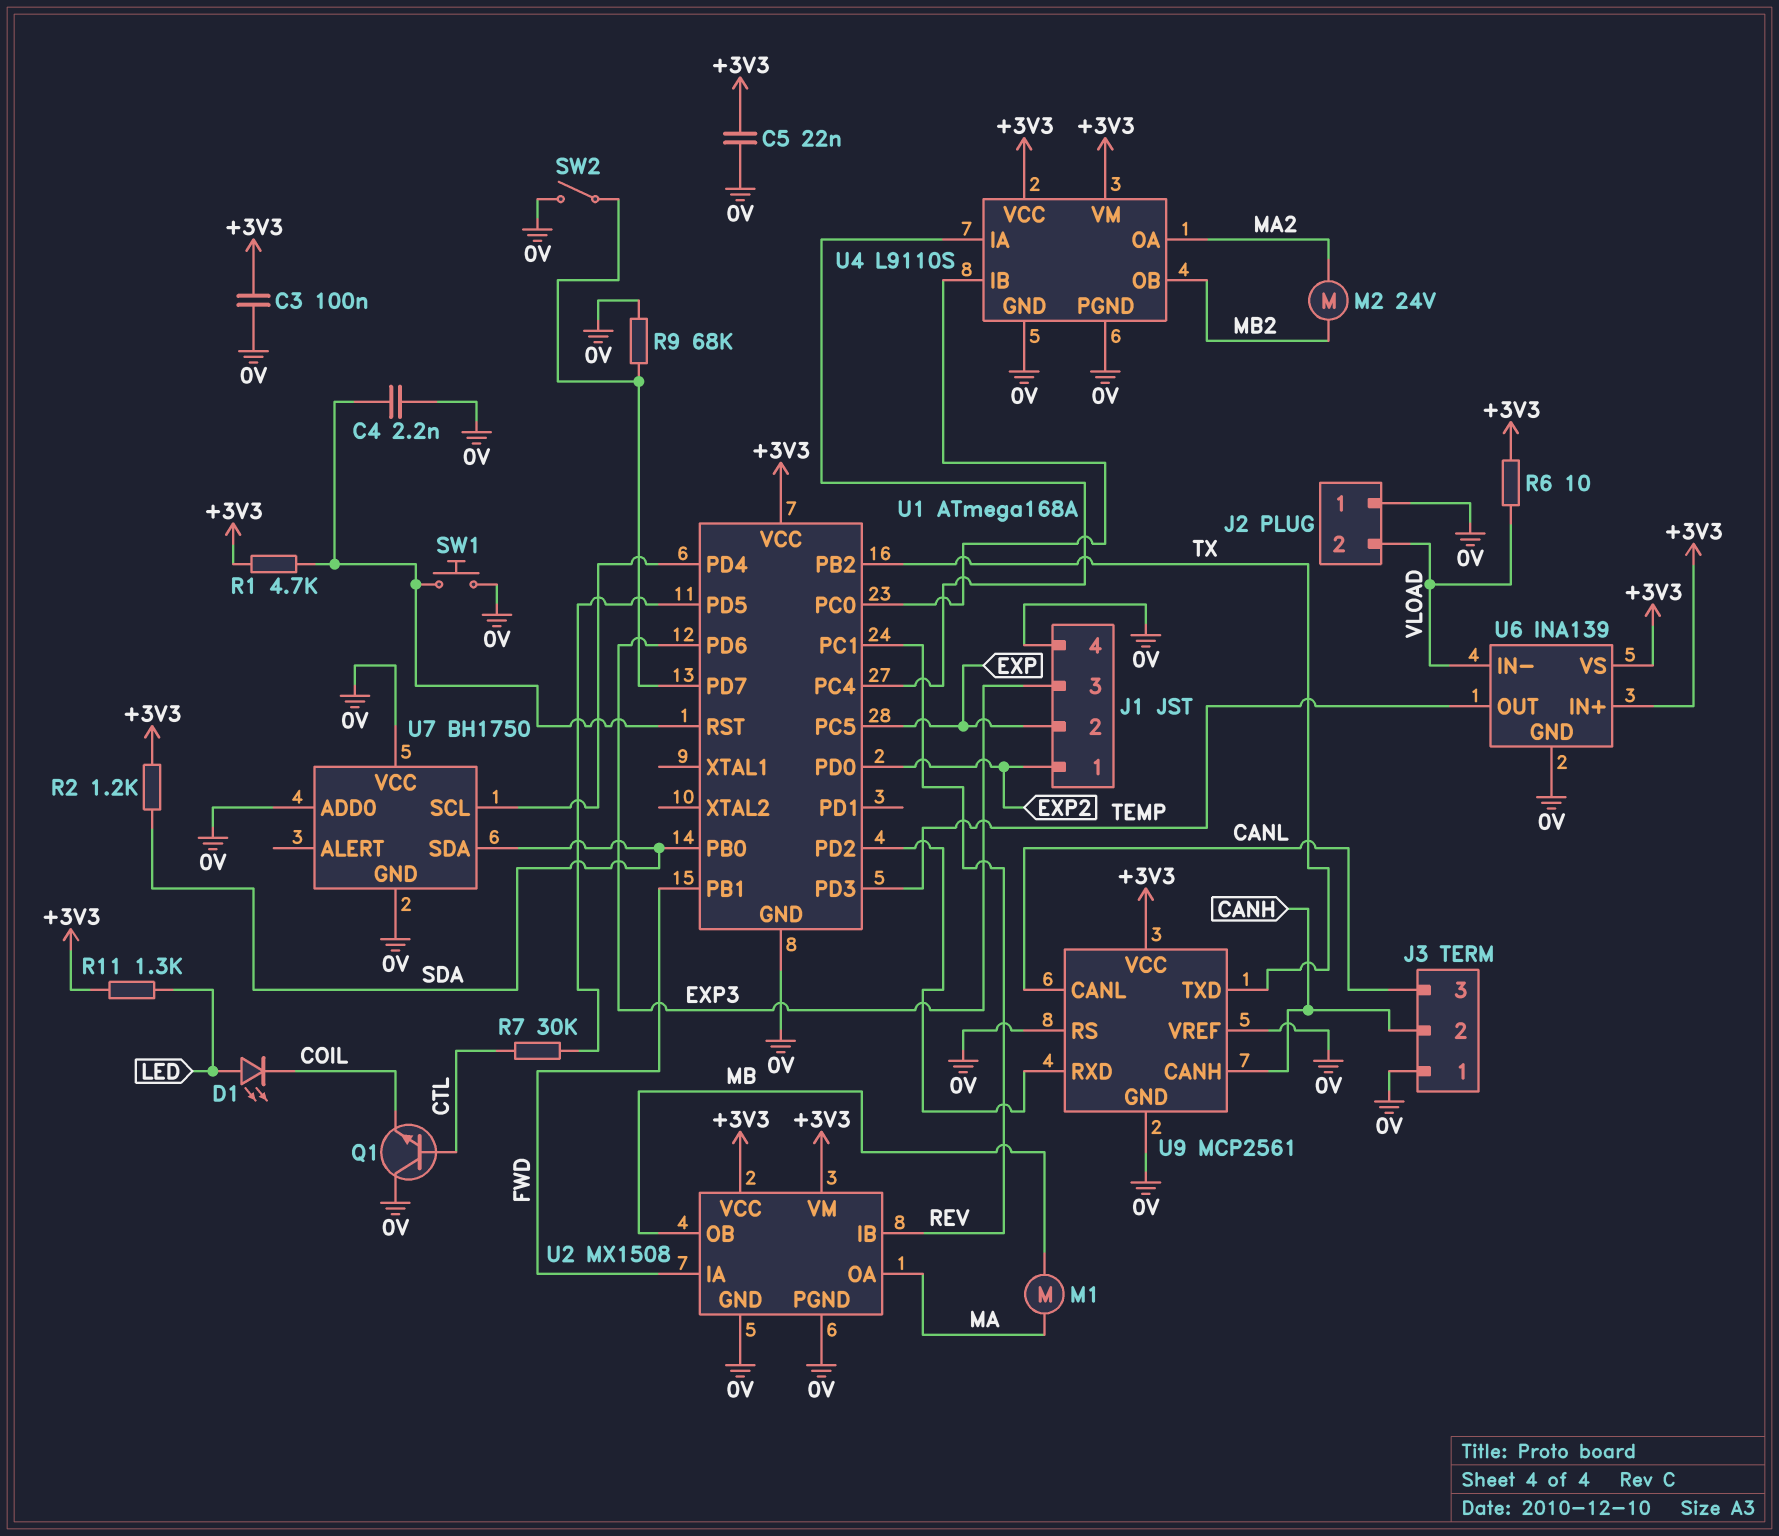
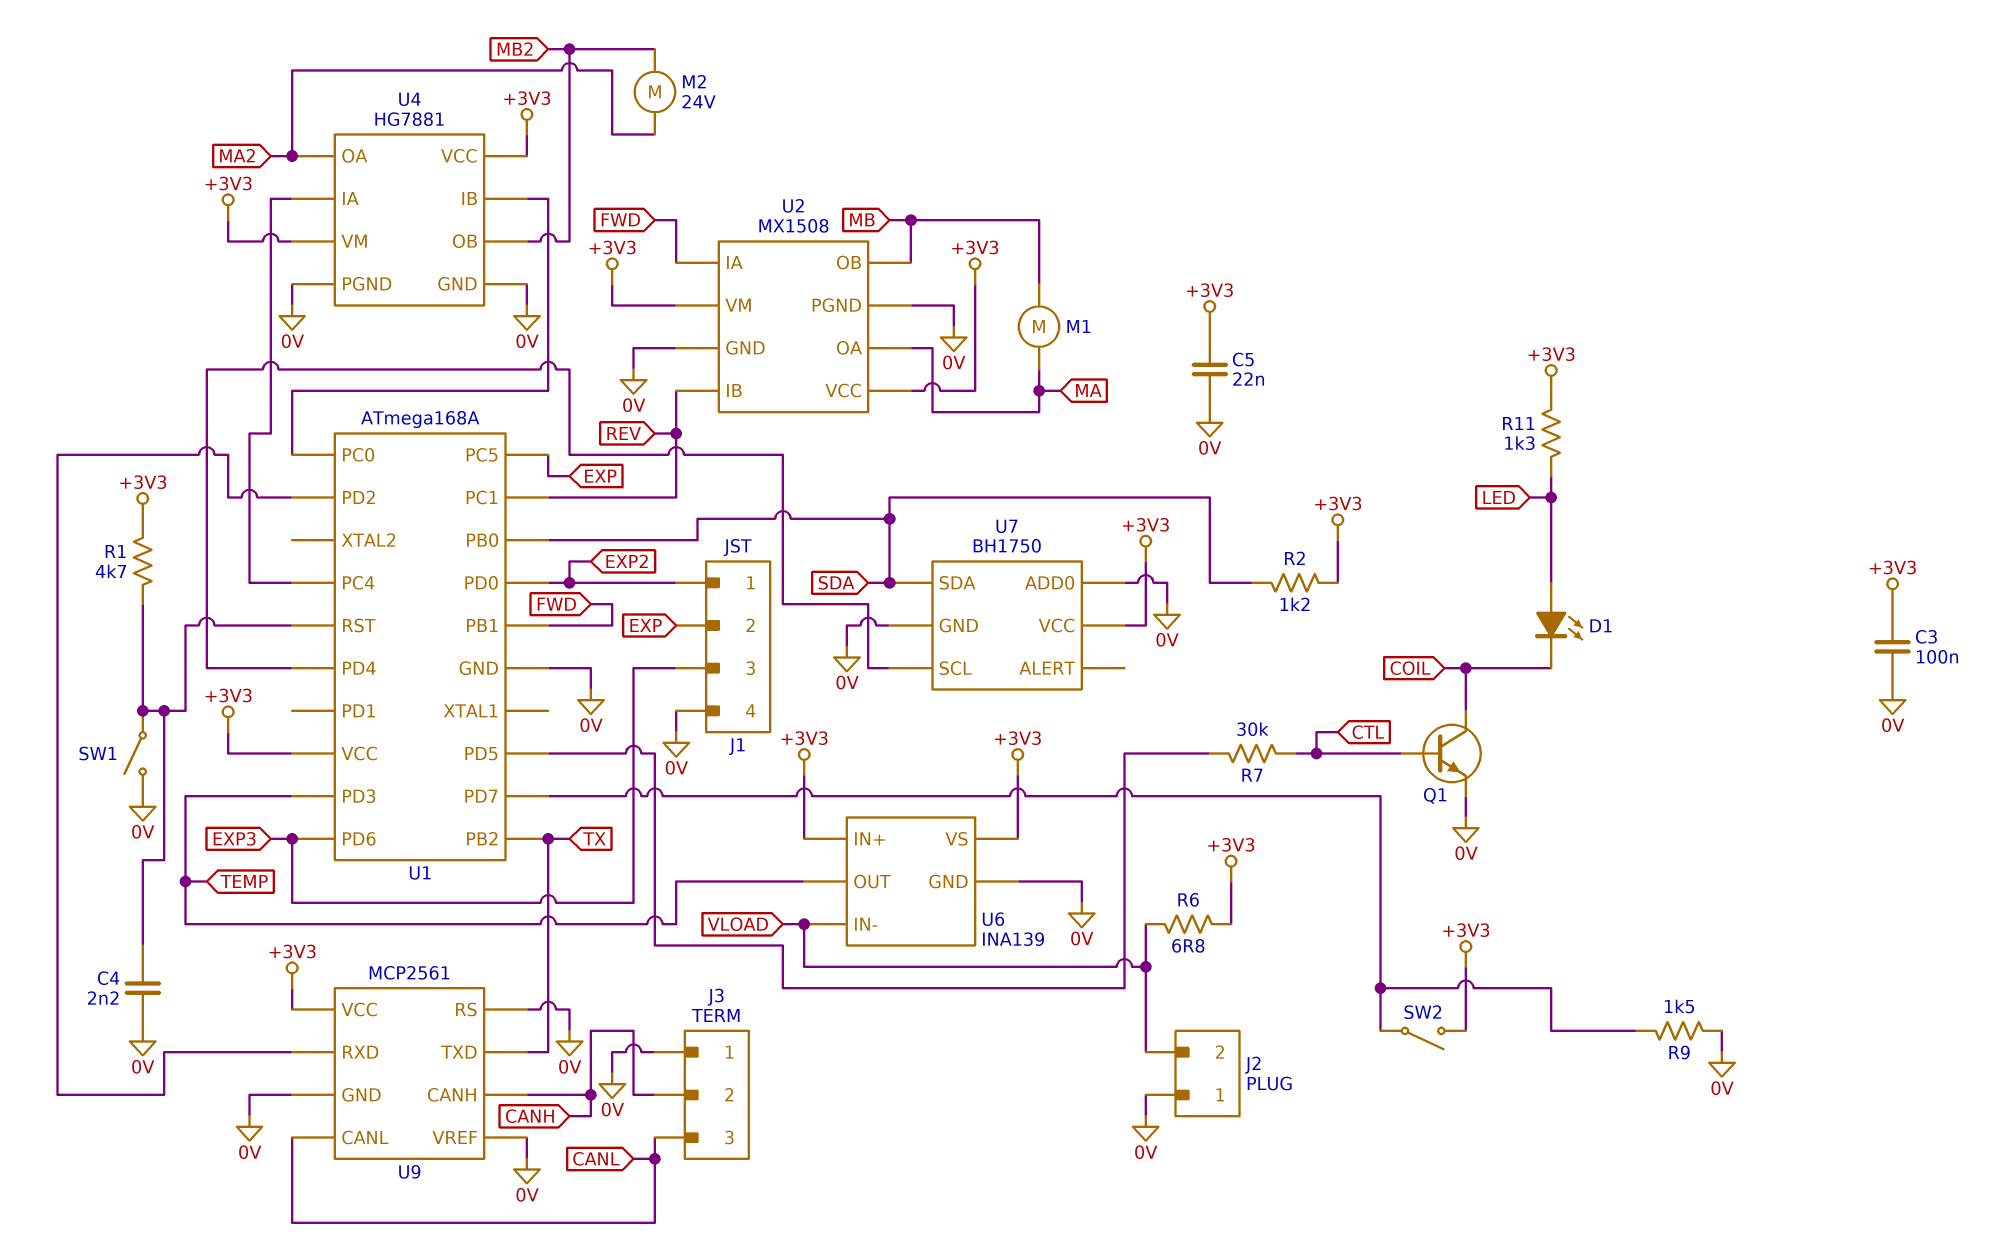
Q1: NPN (B CTL, C 0V, E COIL) -> NPN (B CTL, C COIL, E 0V)
R6: 10 (+3V3, VLOAD) -> 6.8 (+3V3, VLOAD)
R9: 68k (0V, U1/PD7) -> 1.5k (0V, U1/PD7)
SW1: button (0V, U1/RST) -> switch (0V, U1/RST)
SW2: switch (0V, U1/PD7) -> switch (+3V3, U1/PD7)
U4: L9110S -> HG7881
U7 pin VCC: 0V -> +3V3

